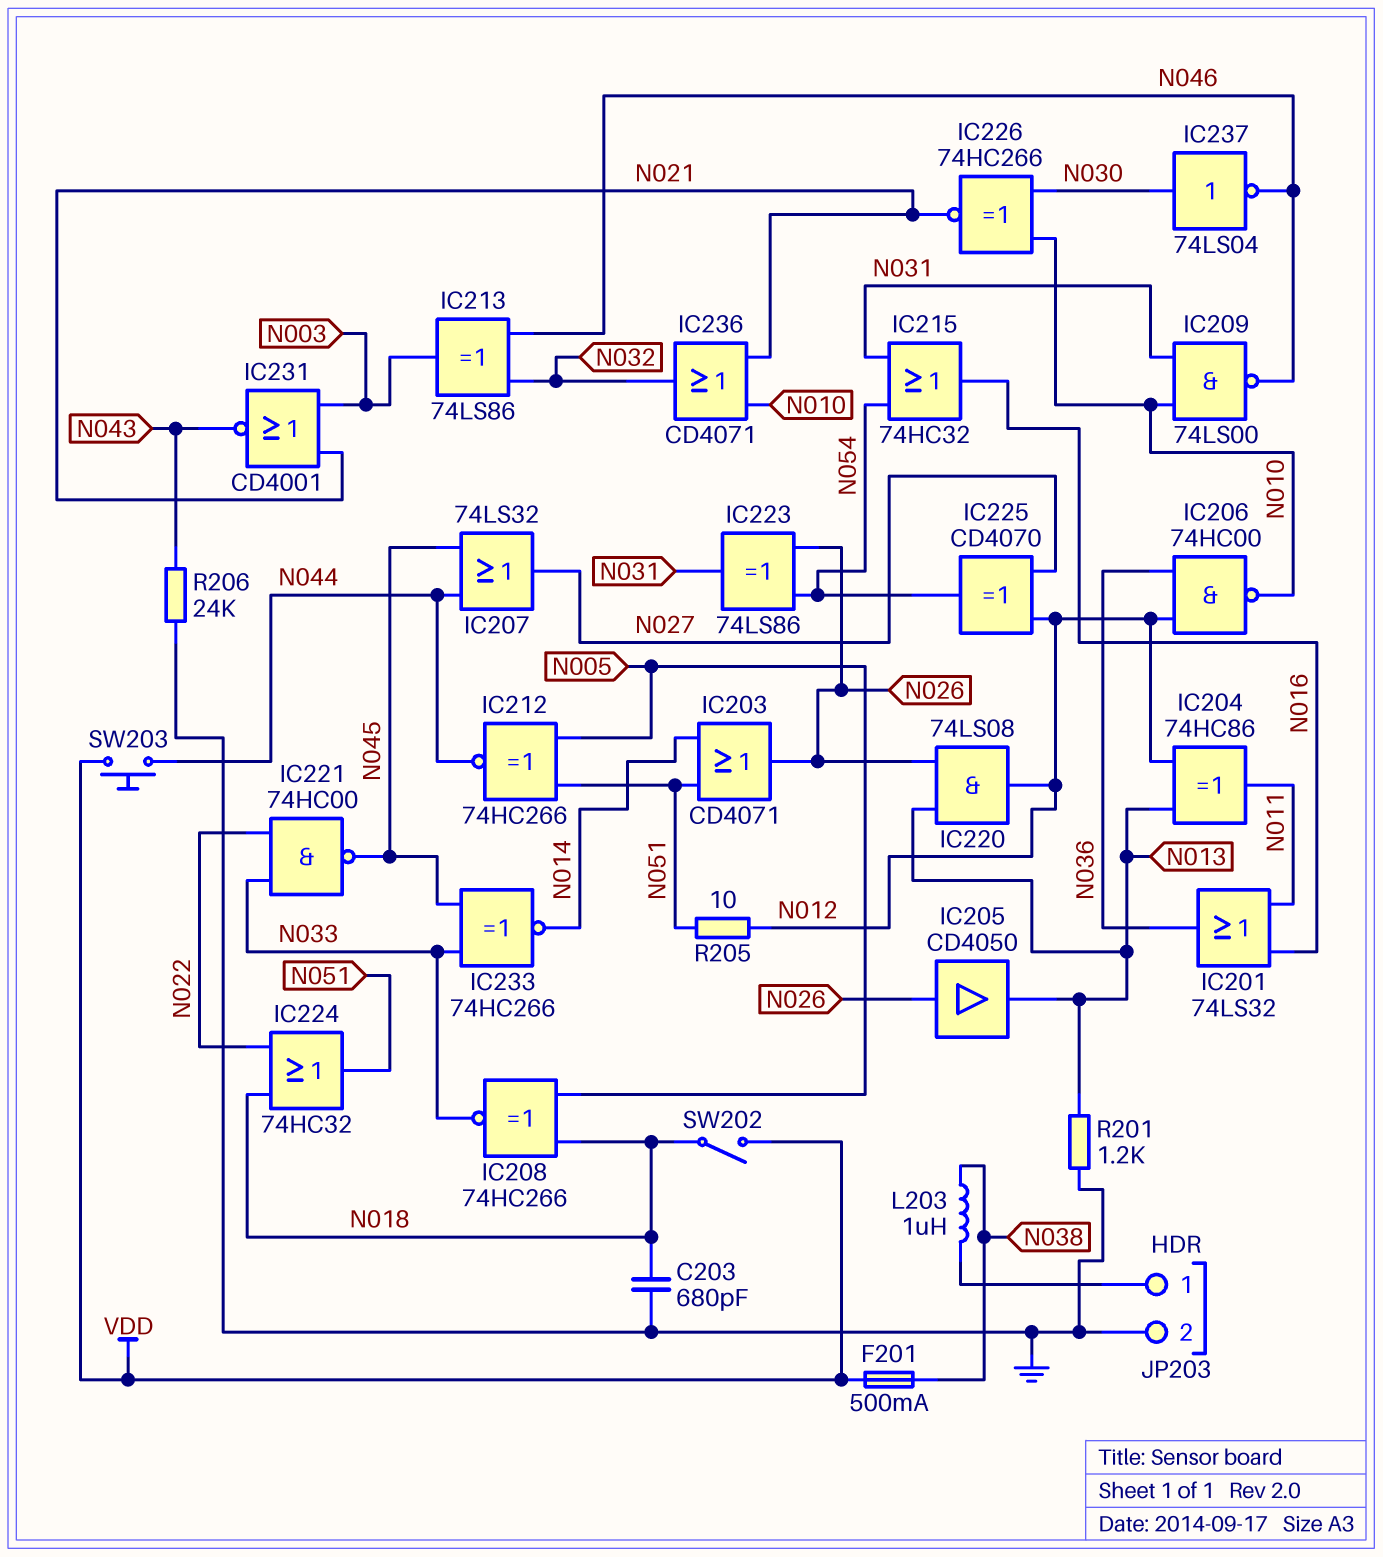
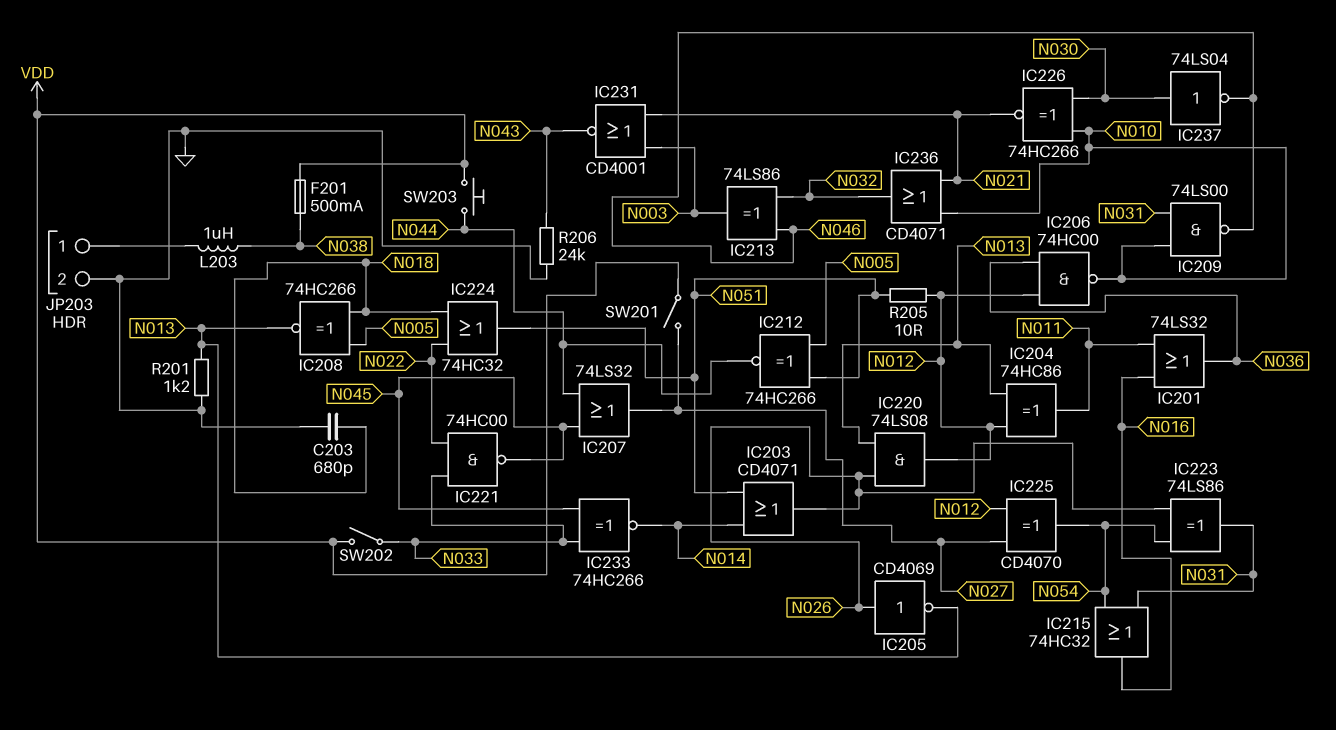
IC205: buffer CD4050 (in N026, out N013) -> NOT CD4069 (in N026, out N013)
IC208: XNOR 74HC266 (in N005, in N018, out N033) -> XNOR 74HC266 (in N005, in N018, out N013)
SW201: none -> switch (N027, VDD)
SW202: switch (N018, VDD) -> switch (N033, VDD)

